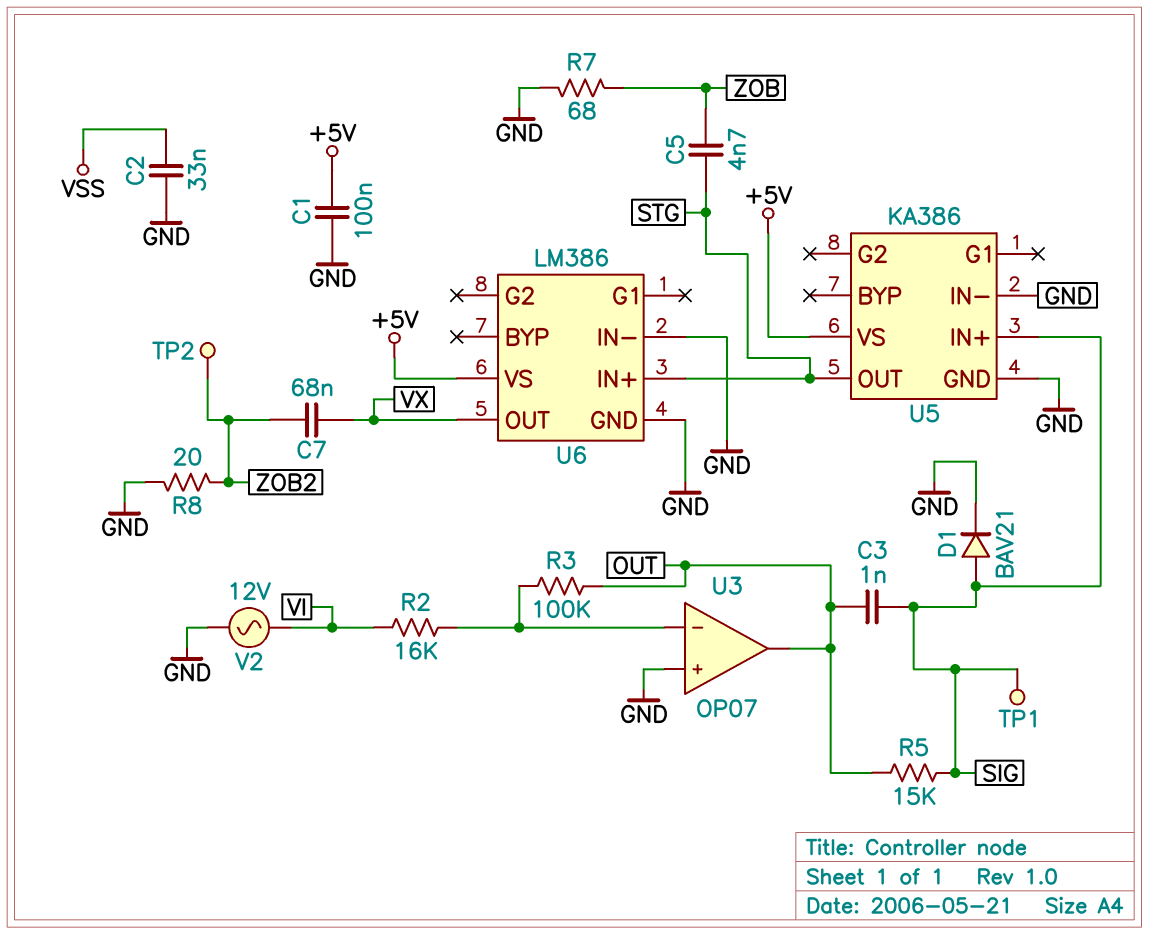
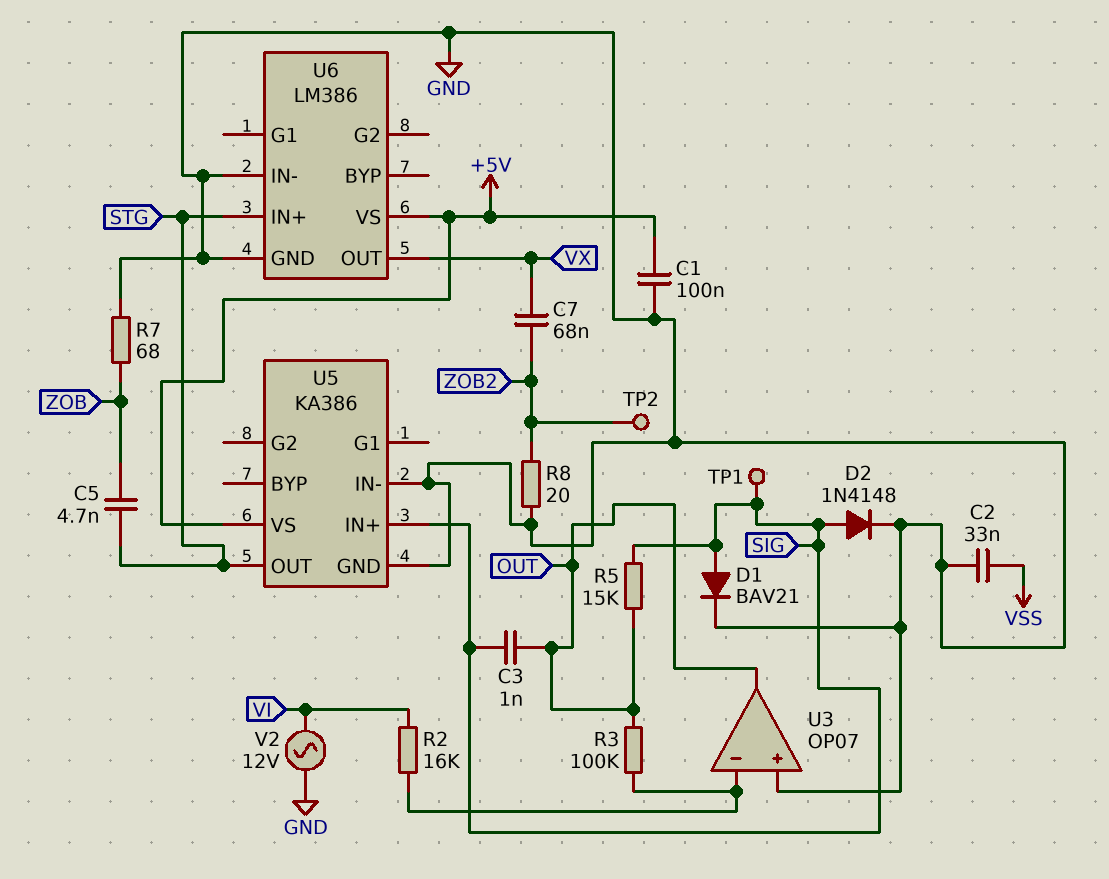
D2: none -> diode 1N4148 (A SIG, K GND)

